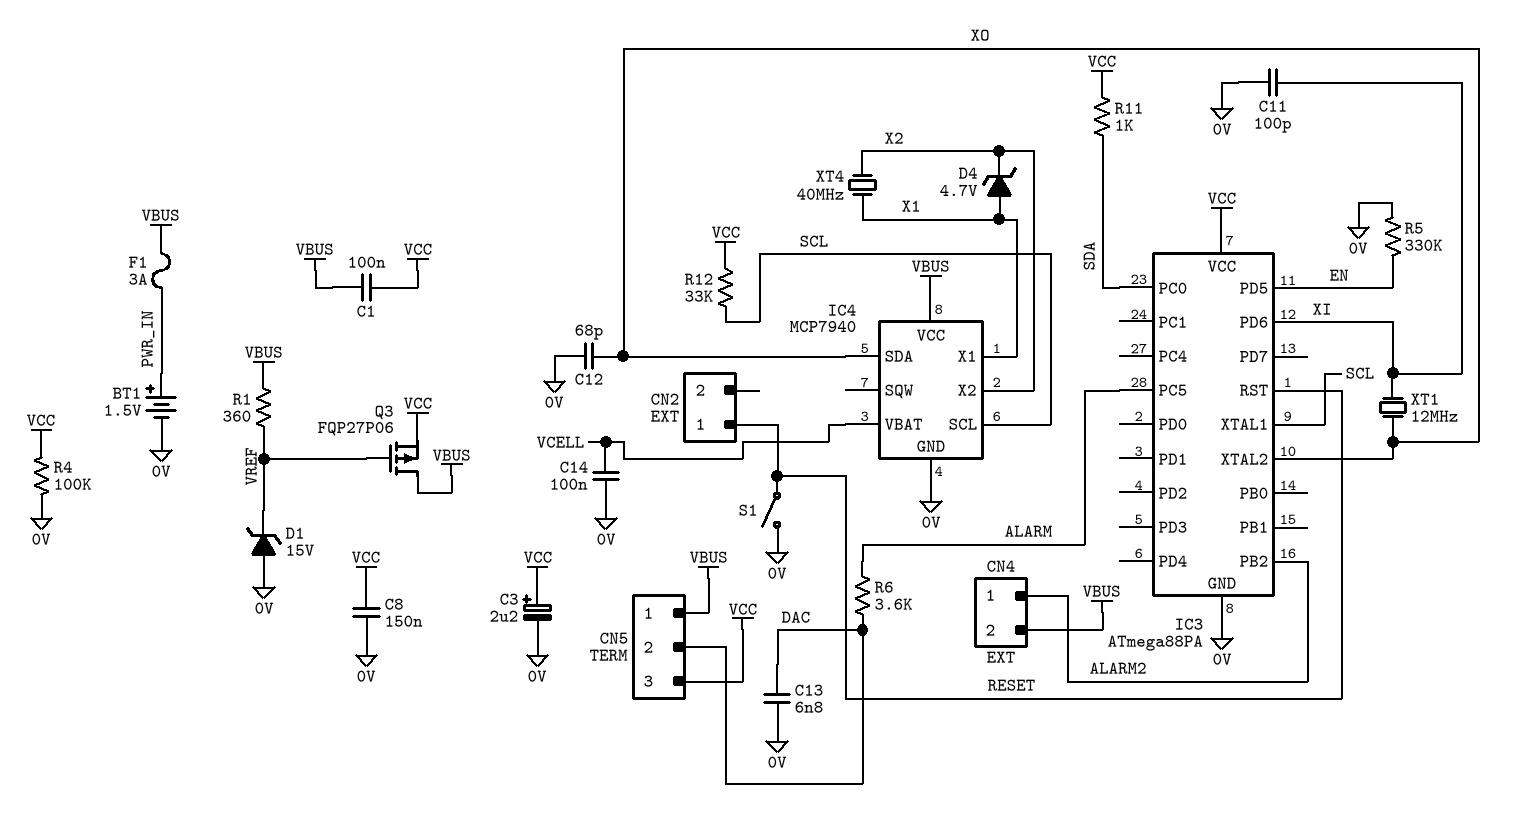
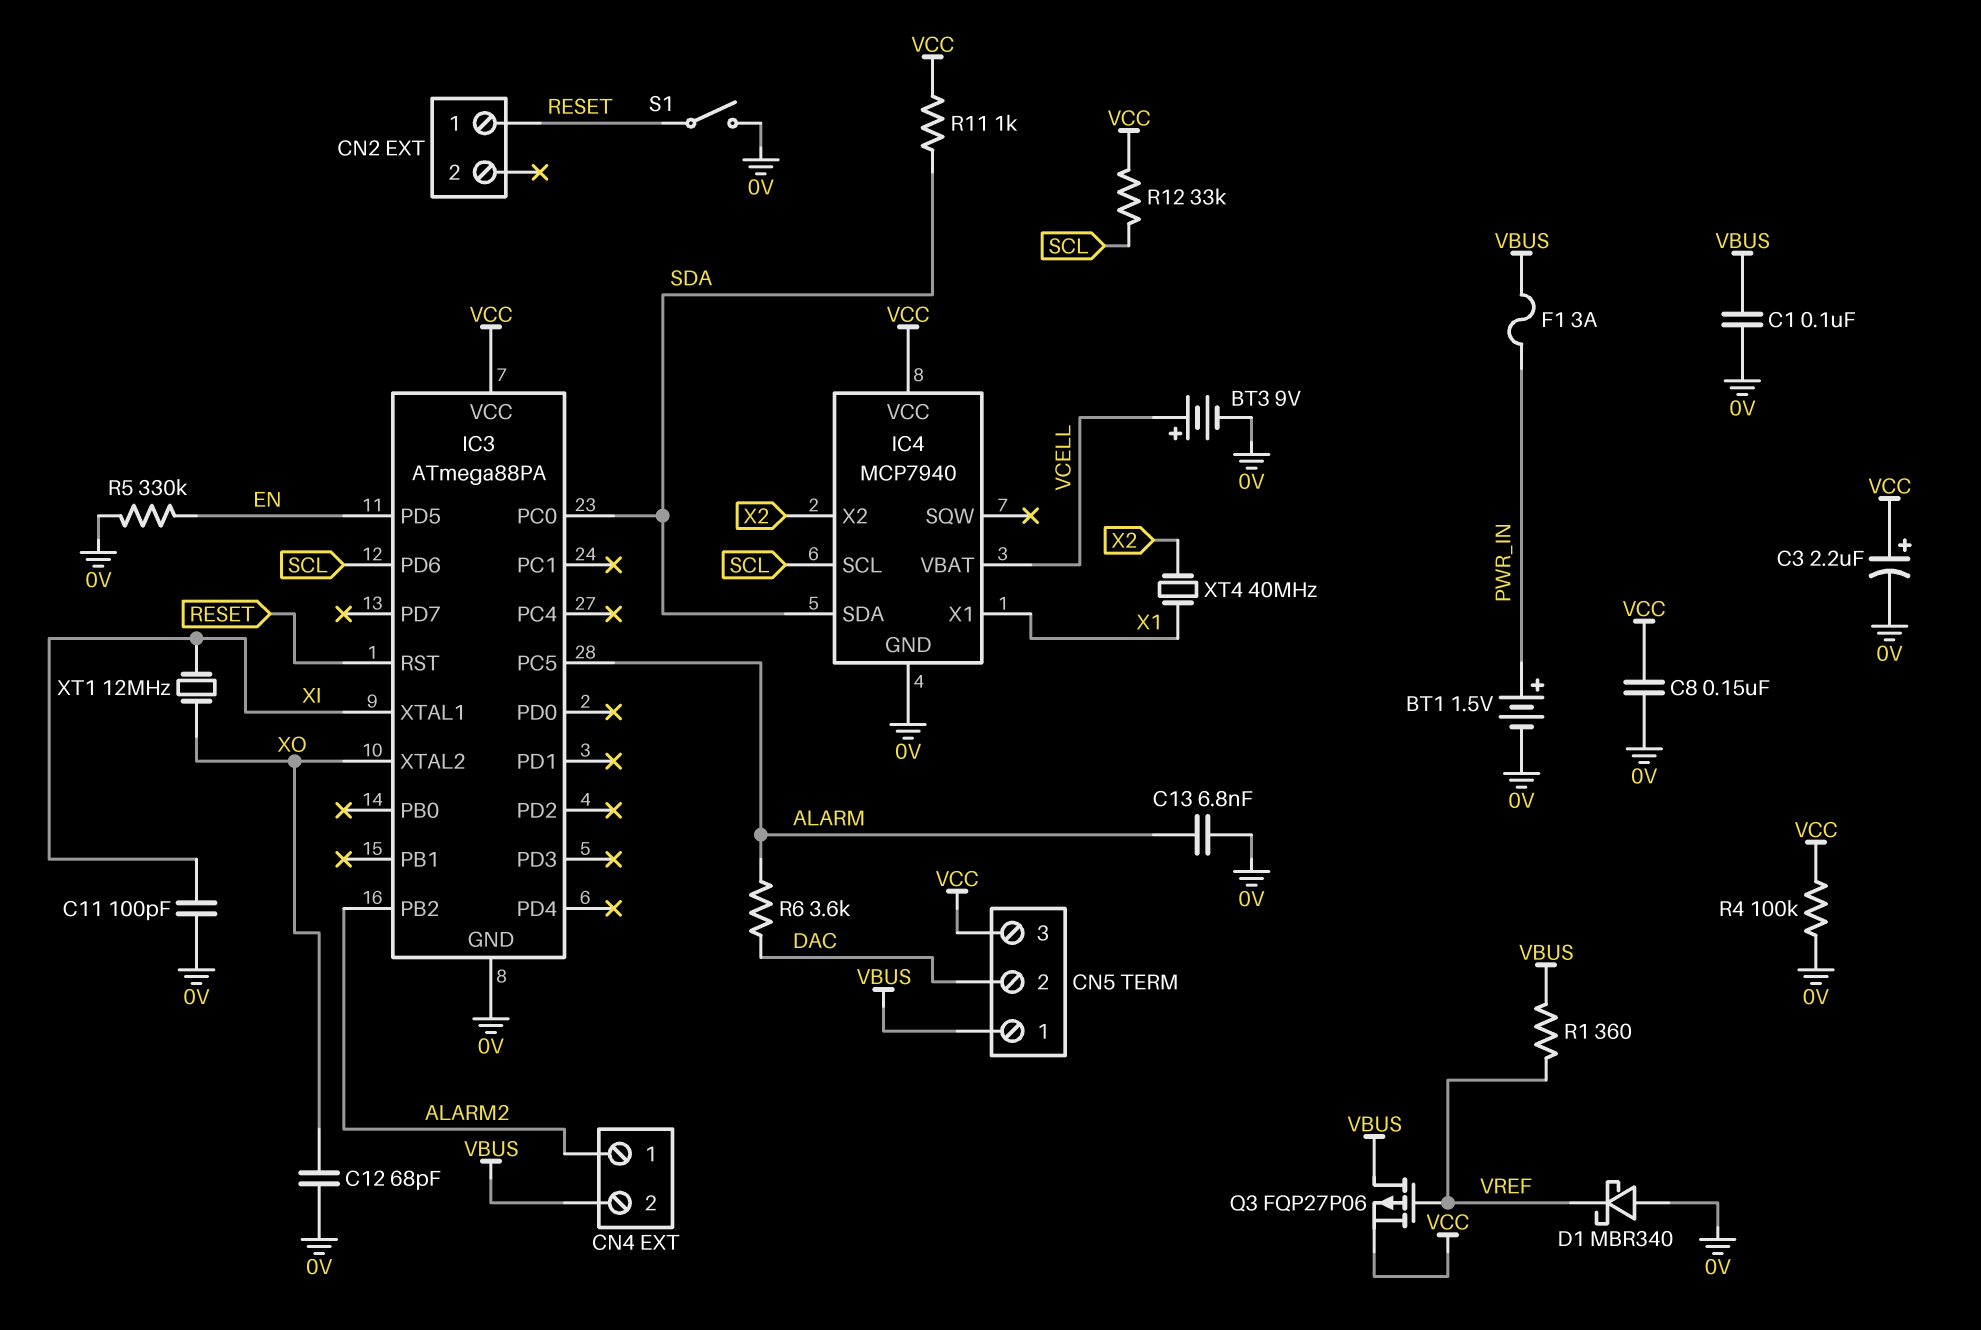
BT3: none -> 9V (plus VCELL, minus 0V)
C1: 100nF (VBUS, VCC) -> 100nF (0V, VBUS)
C13: 6.8nF (0V, DAC) -> 6.8nF (0V, ALARM)
C14: 100nF (0V, VCELL) -> none
D1: zener 15V (A 0V, K VREF) -> schottky MBR340 (A 0V, K VREF)
D4: zener 4.7V (A X1, K X2) -> none
IC3 pin PD6: XI -> SCL
IC3 pin XTAL1: SCL -> XI
IC4 pin SDA: XO -> SDA
IC4 pin VCC: VBUS -> VCC

